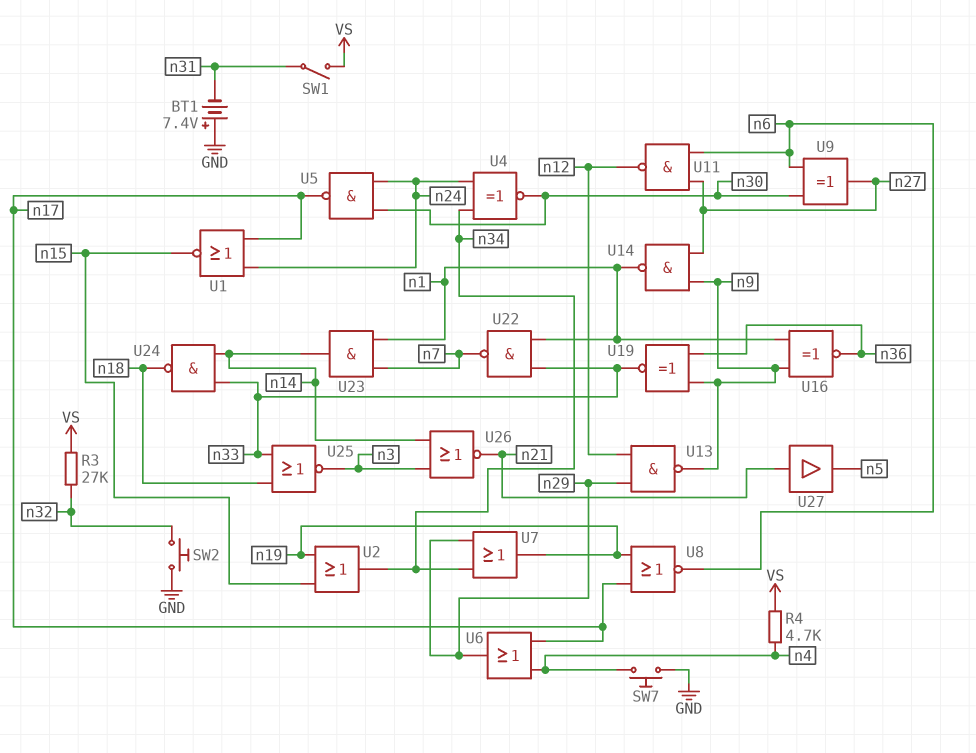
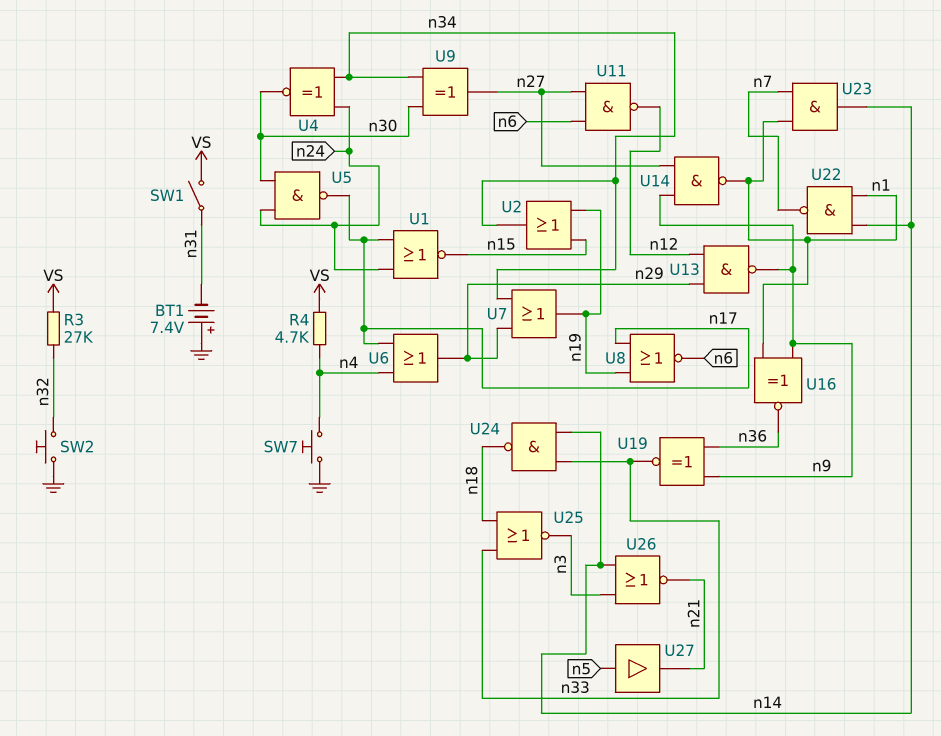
U9: XOR (in n6, in n30, out n27) -> XOR (in n30, in n34, out n27)
U22: NAND (in n1, in n33, out n7) -> NAND (in n1, in n14, out n7)
U27: buffer (in n21, out n5) -> buffer (in n5, out n21)

